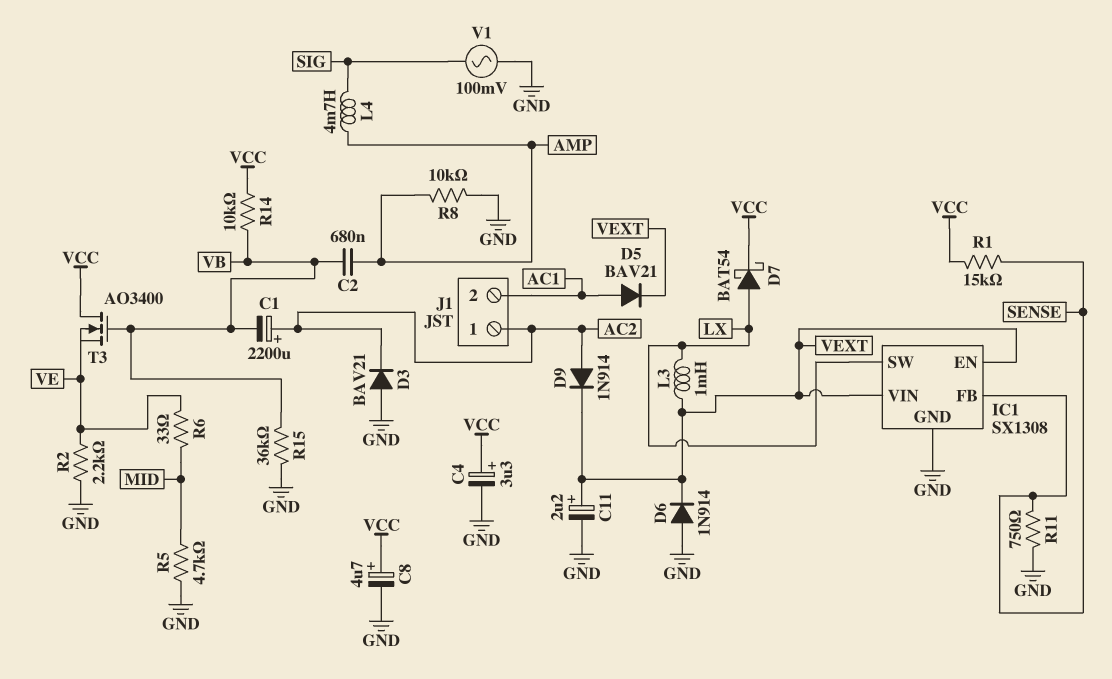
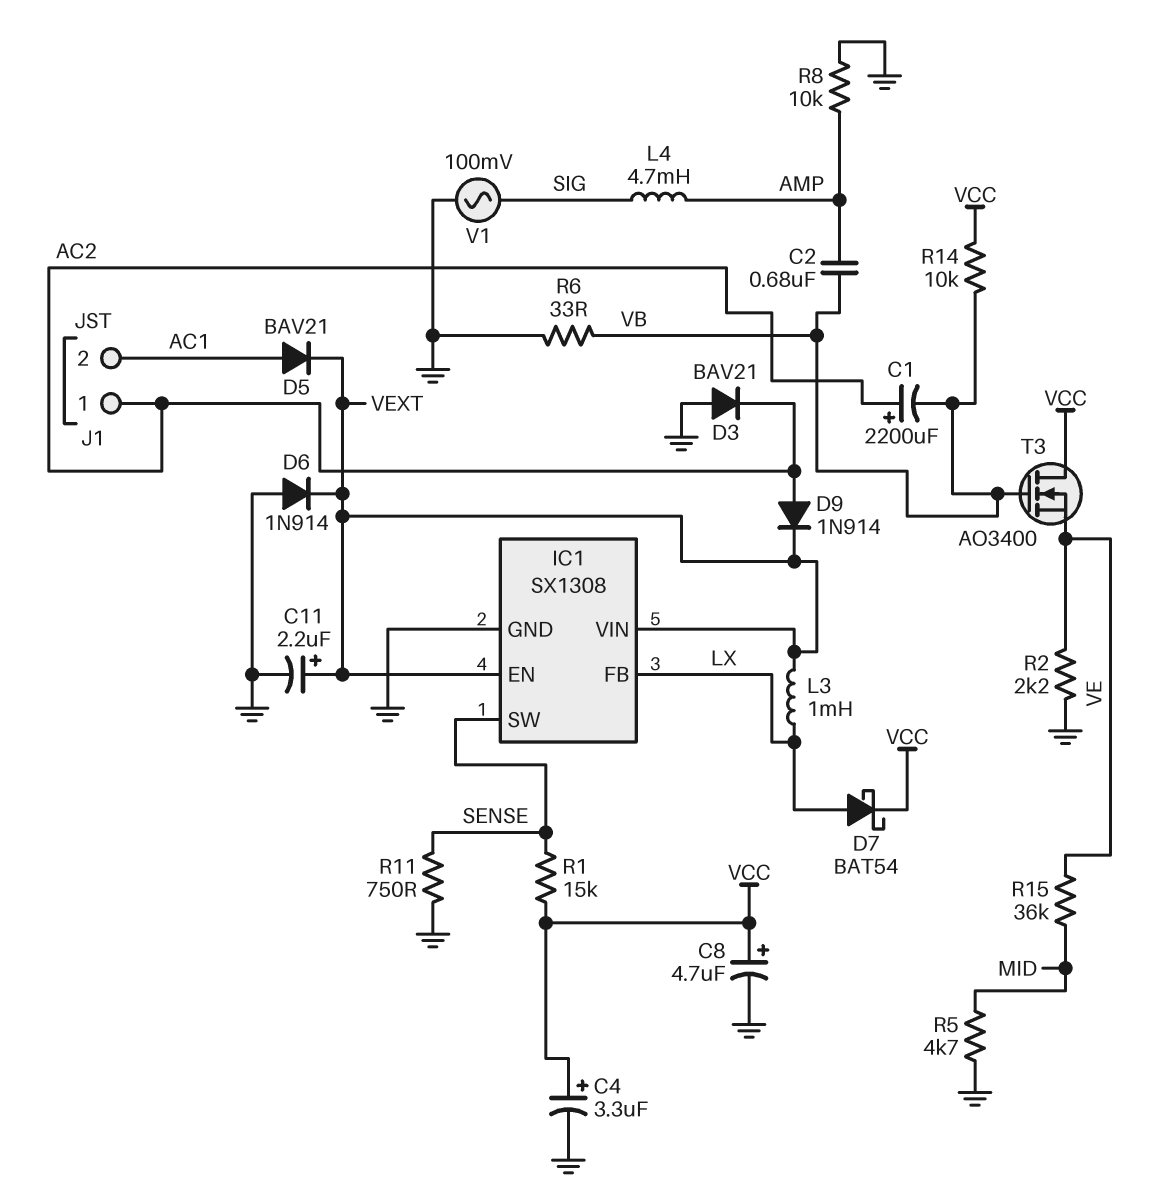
IC1 pin FB: SENSE -> LX
IC1 pin SW: LX -> SENSE
R6: 33 (MID, VE) -> 33 (GND, VB)
R15: 36k (GND, VB) -> 36k (MID, VE)

